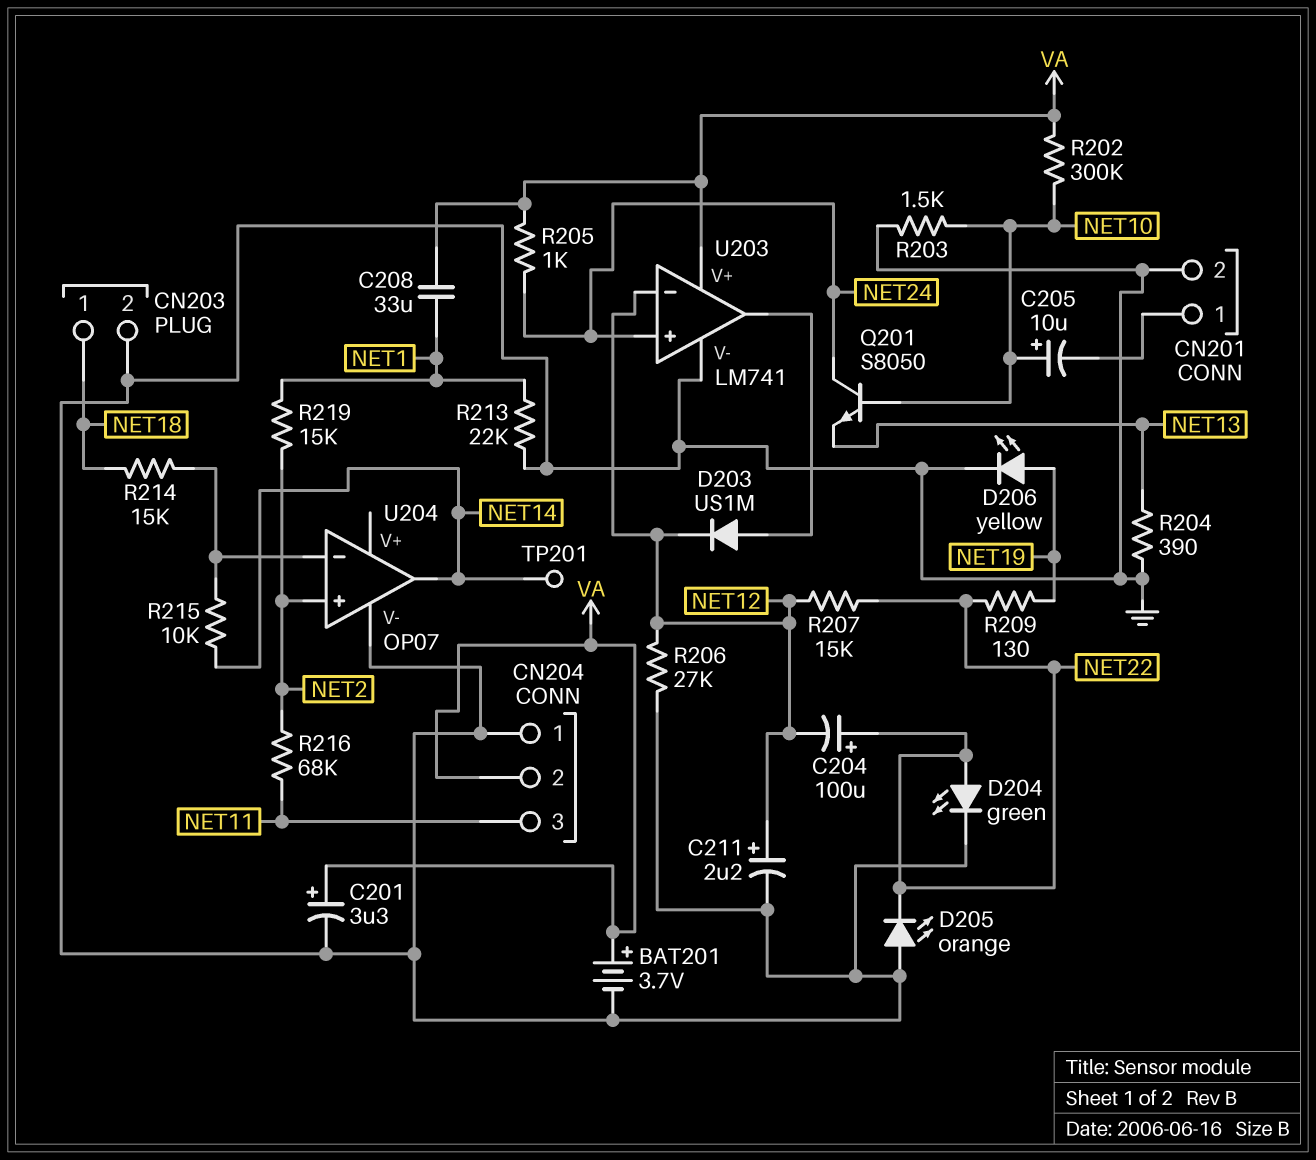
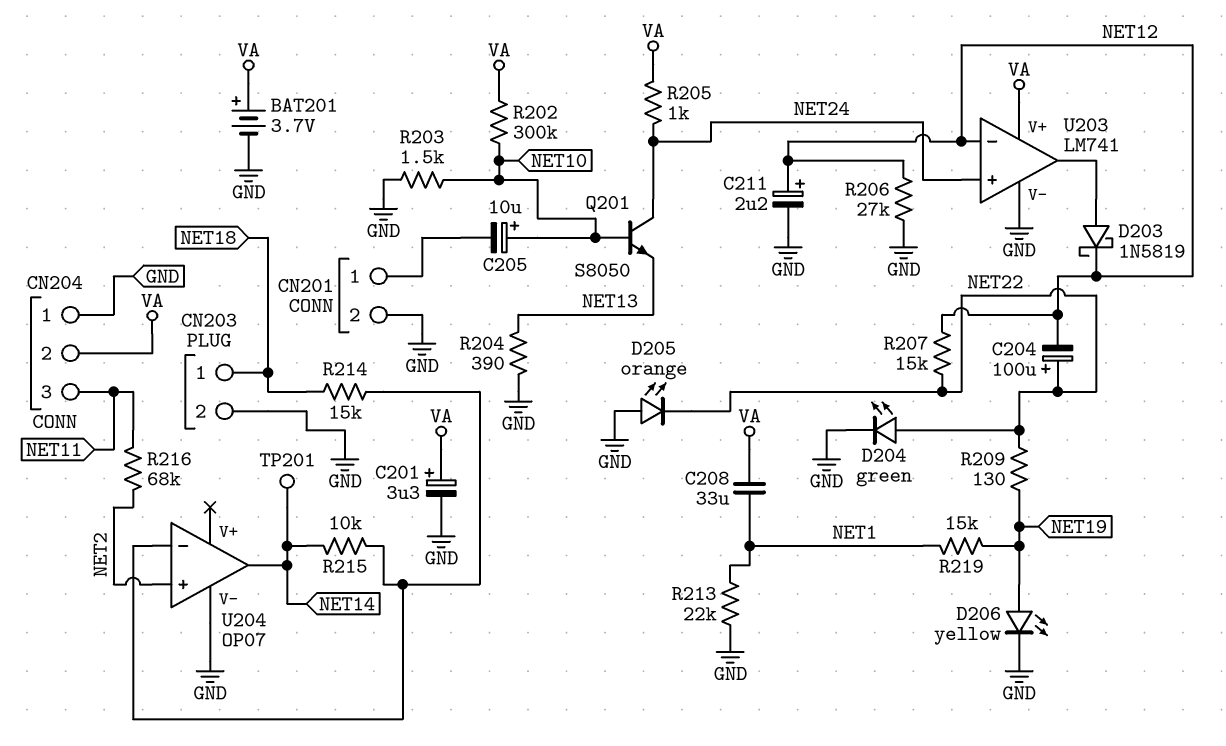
D203: diode US1M (A U203/out, K NET12) -> schottky 1N5819 (A U203/out, K NET12)
R219: 15k (NET1, NET2) -> 15k (NET1, NET19)

